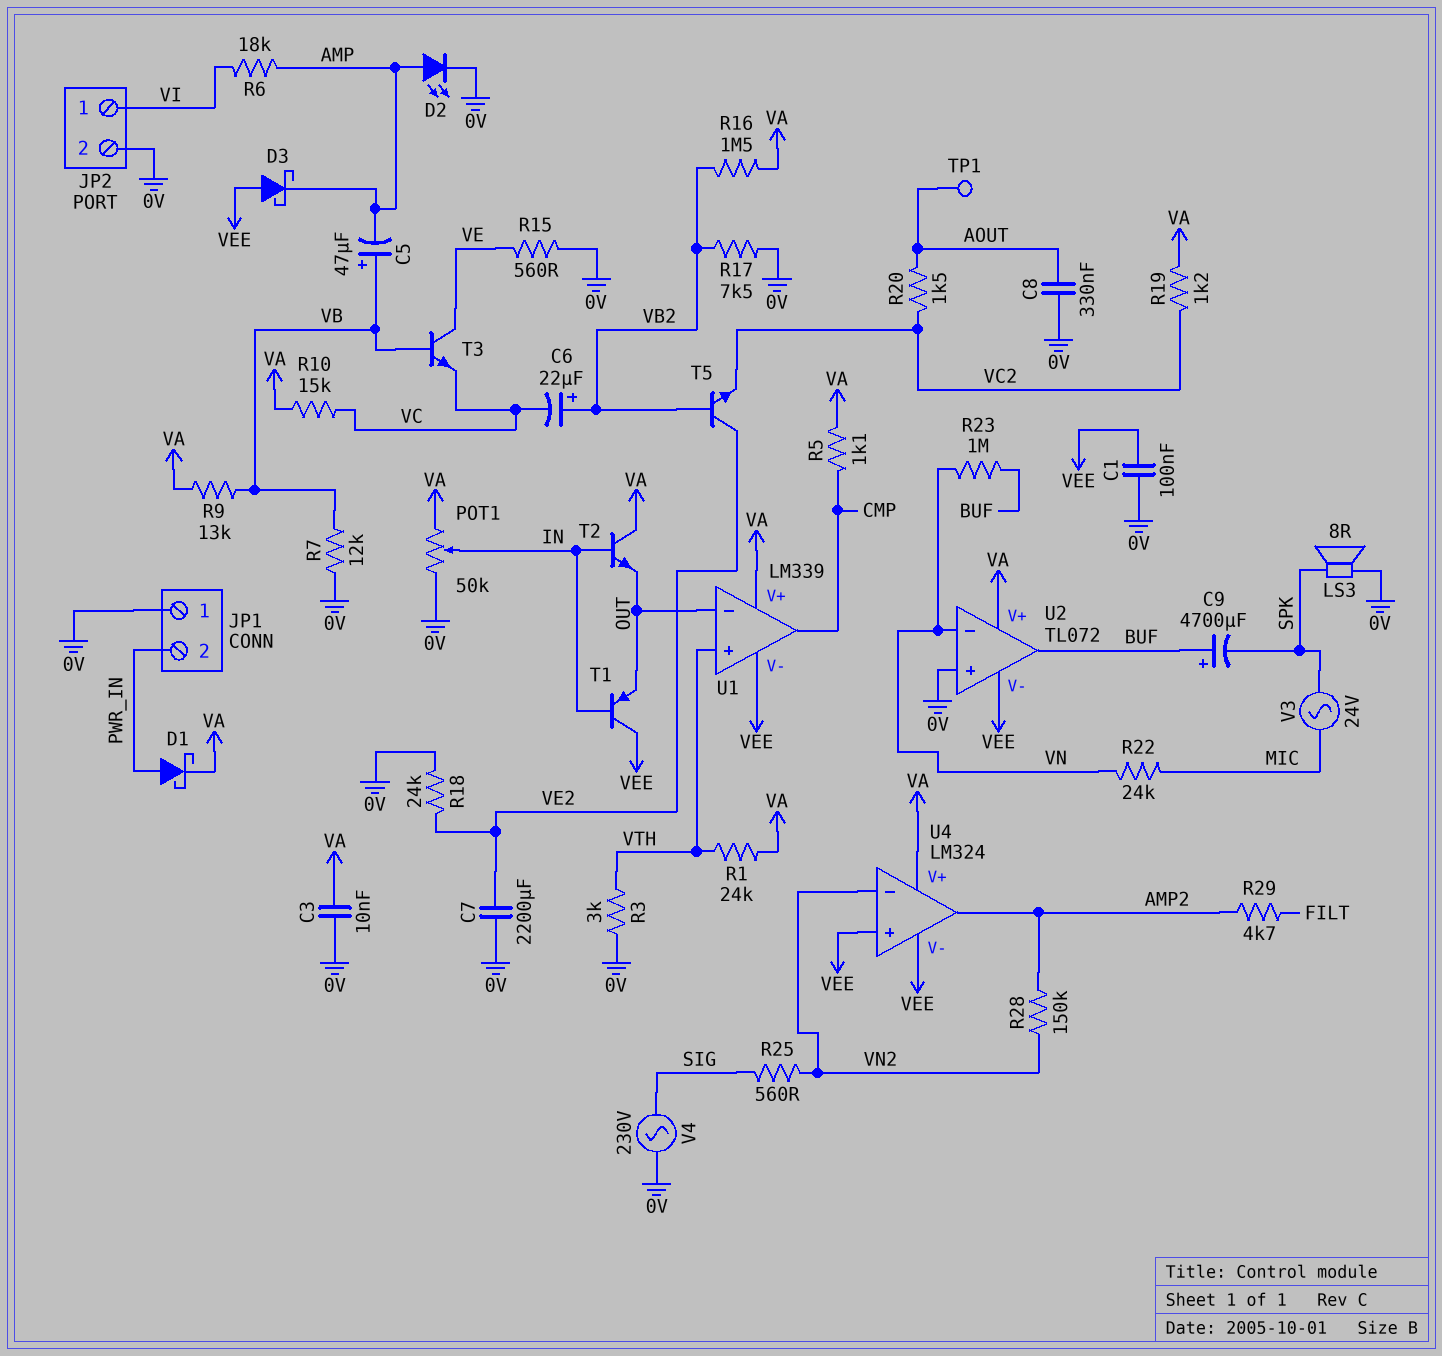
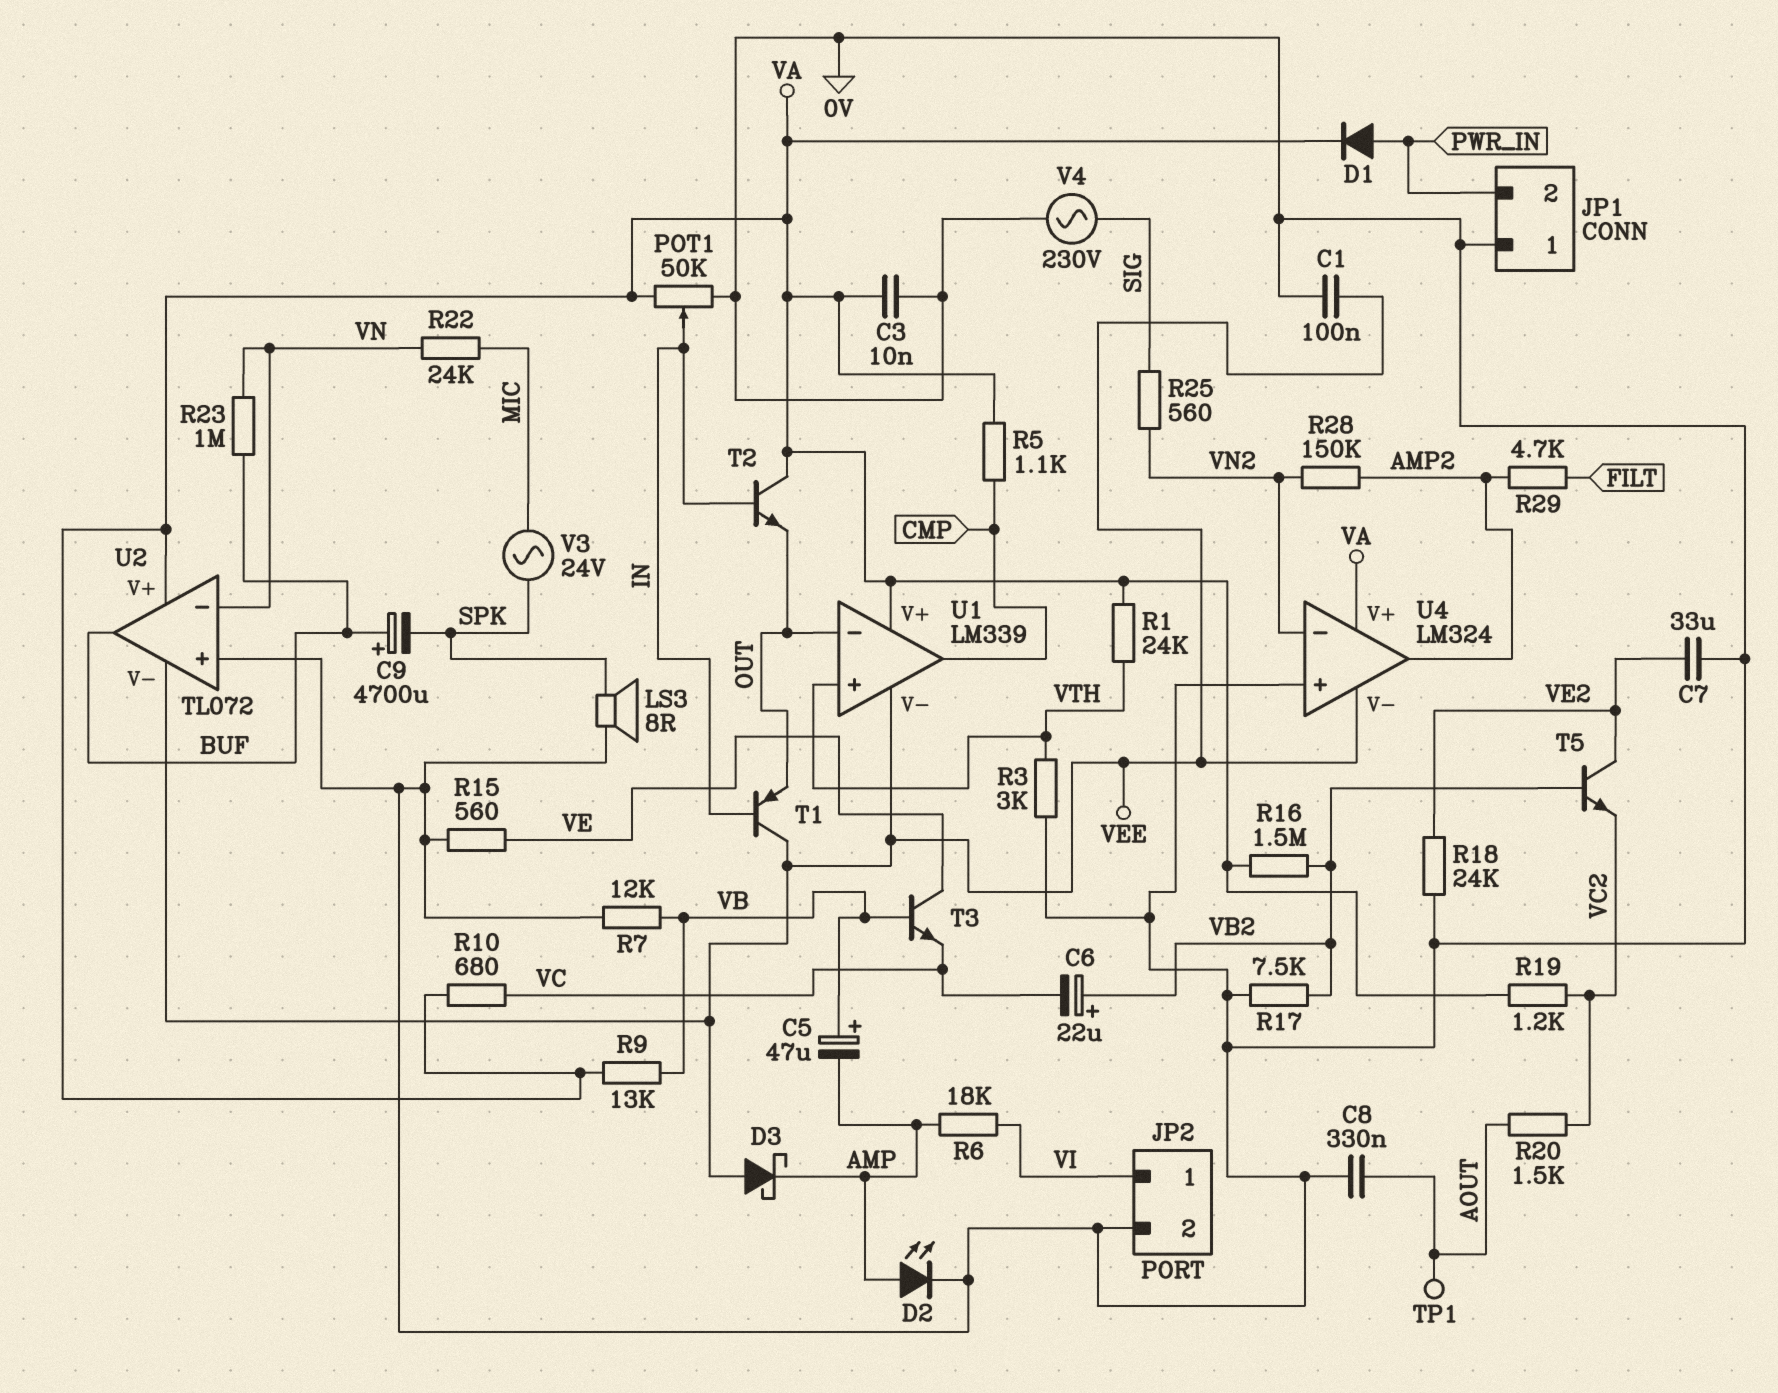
C7: 2200uF (0V, VE2) -> 33uF (0V, VE2)
D1: schottky (A PWR_IN, K VA) -> diode (A PWR_IN, K VA)
R10: 15k (VA, VC) -> 680 (VA, VC)
U4 pin in+: VEE -> 0V

